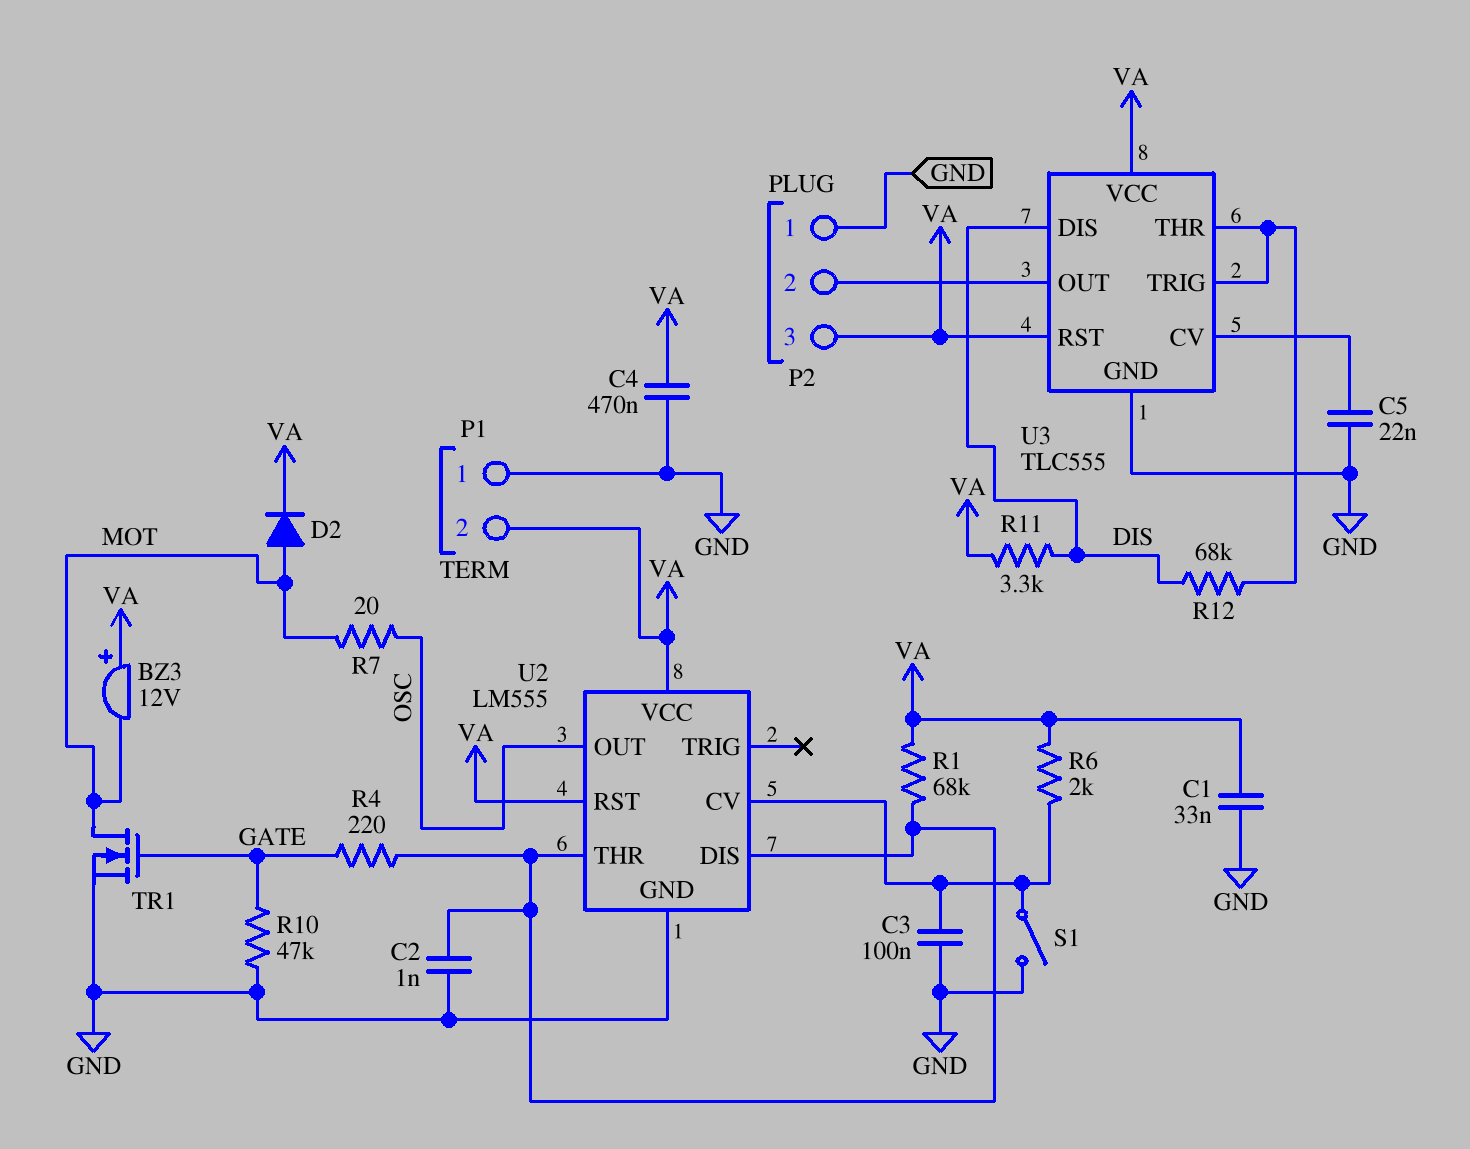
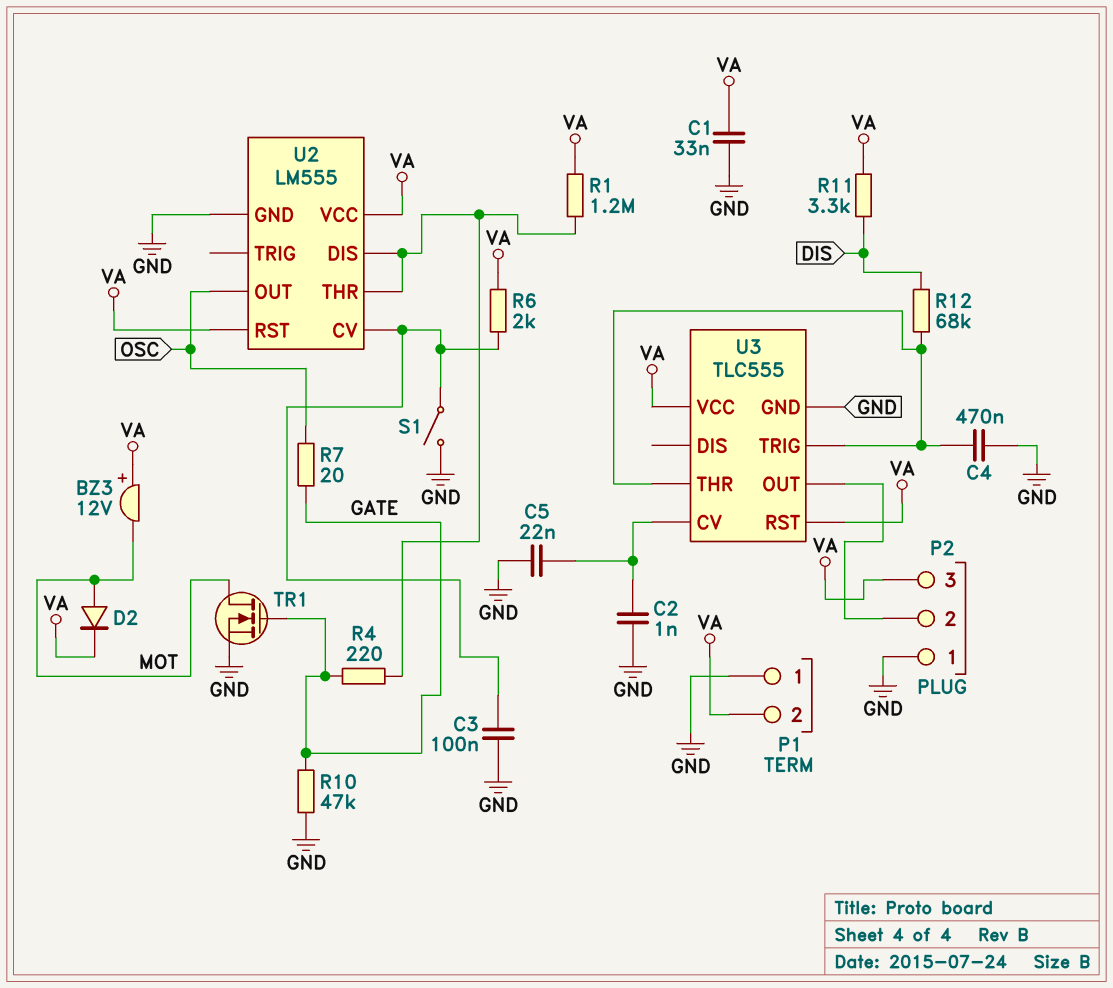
C2: 1nF (GND, U2/DIS) -> 1nF (GND, U3/CV)
C4: 470nF (GND, VA) -> 470nF (GND, U3/THR)
R1: 68k (U2/DIS, VA) -> 1.2M (U2/DIS, VA)
R7: 20 (MOT, OSC) -> 20 (GATE, OSC)
U3 pin DIS: DIS -> none

